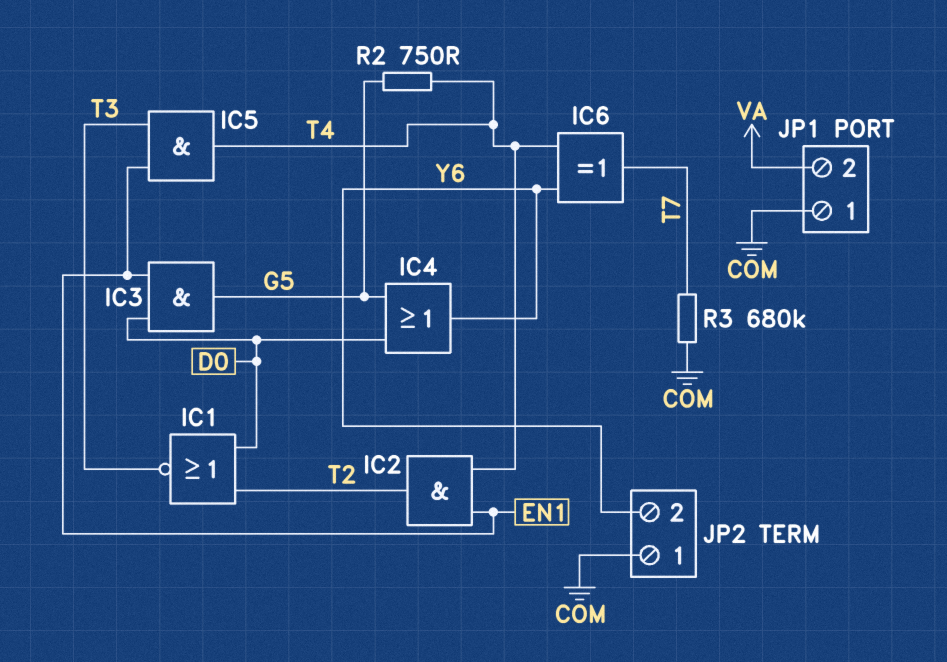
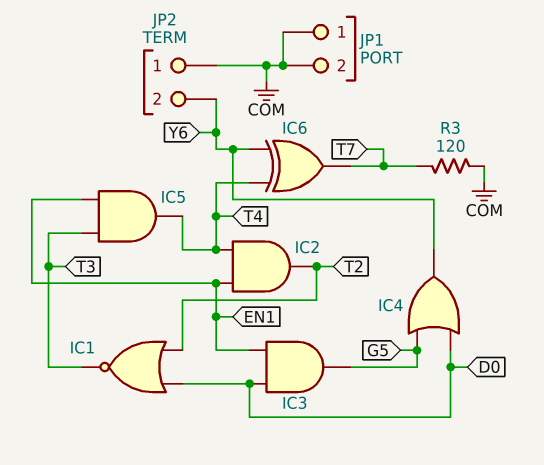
JP1 pin 2: VA -> COM
R2: 750 (G5, T4) -> none
R3: 680k (COM, T7) -> 120 (COM, T7)

